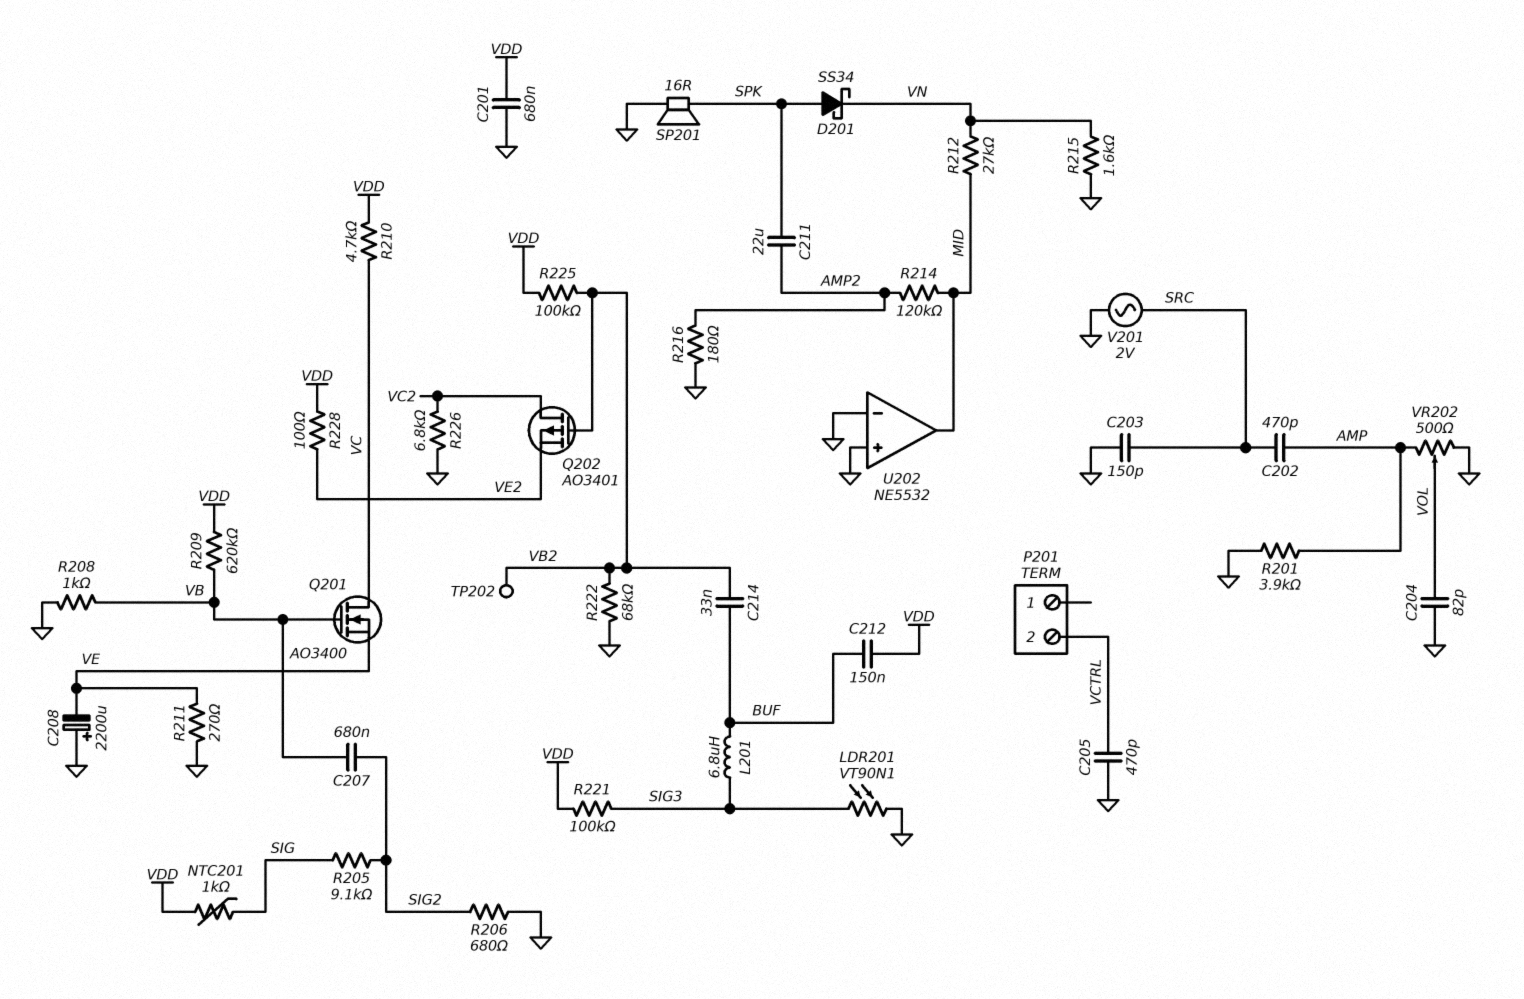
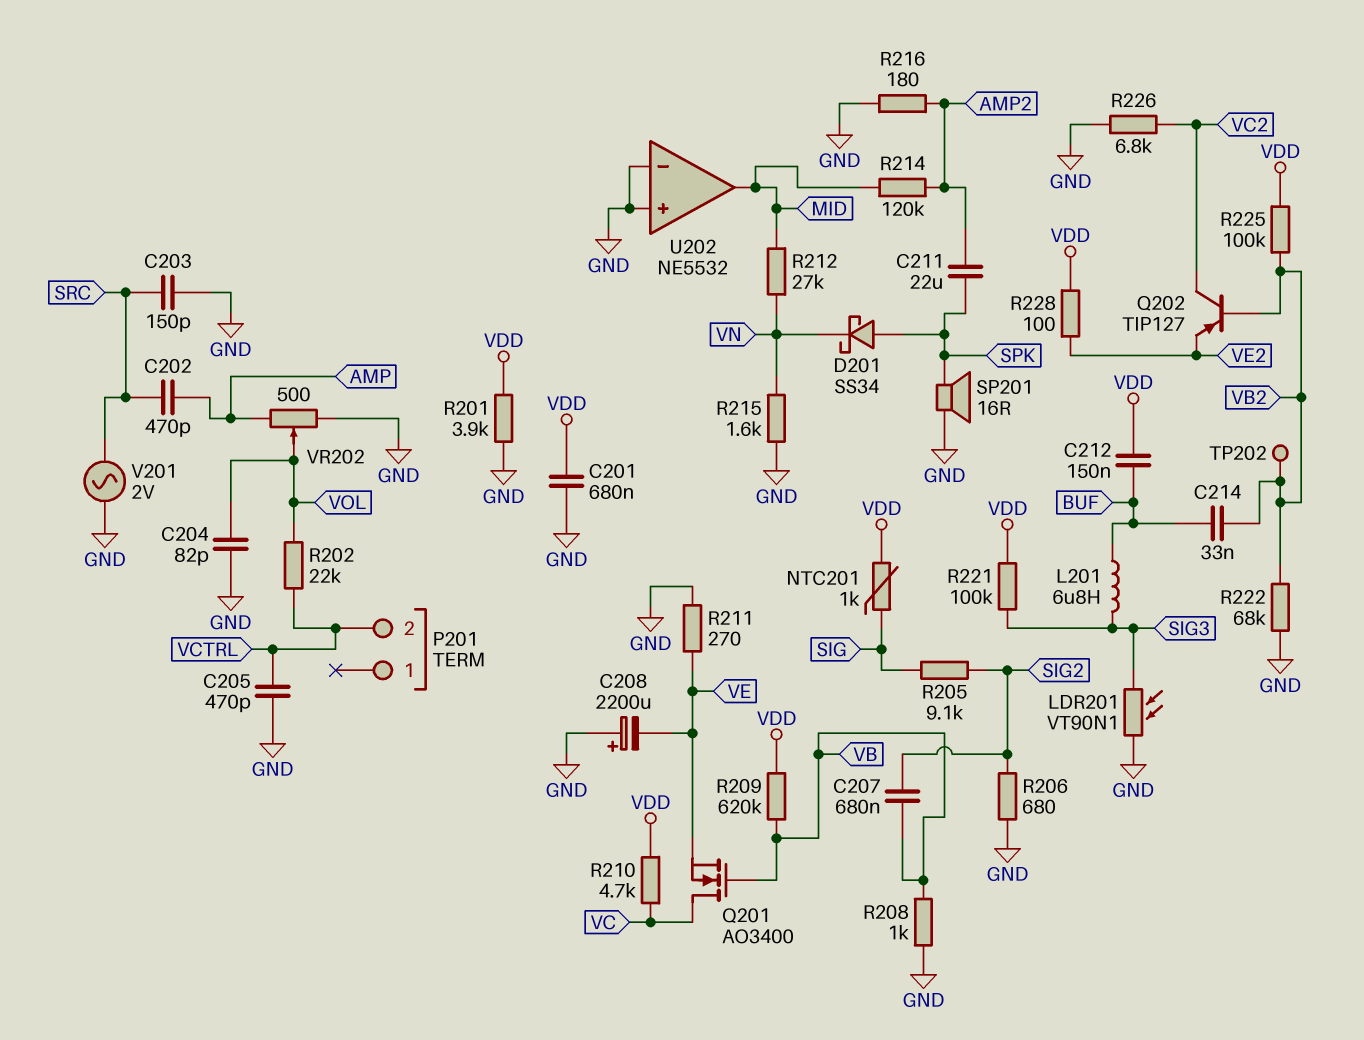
Q202: PMOS AO3401 (G VB2, D VC2, S VE2) -> PNP TIP127 (B VB2, C VC2, E VE2)
R201: 3.9k (AMP, GND) -> 3.9k (GND, VDD)
R202: none -> 22k (VCTRL, VOL)

